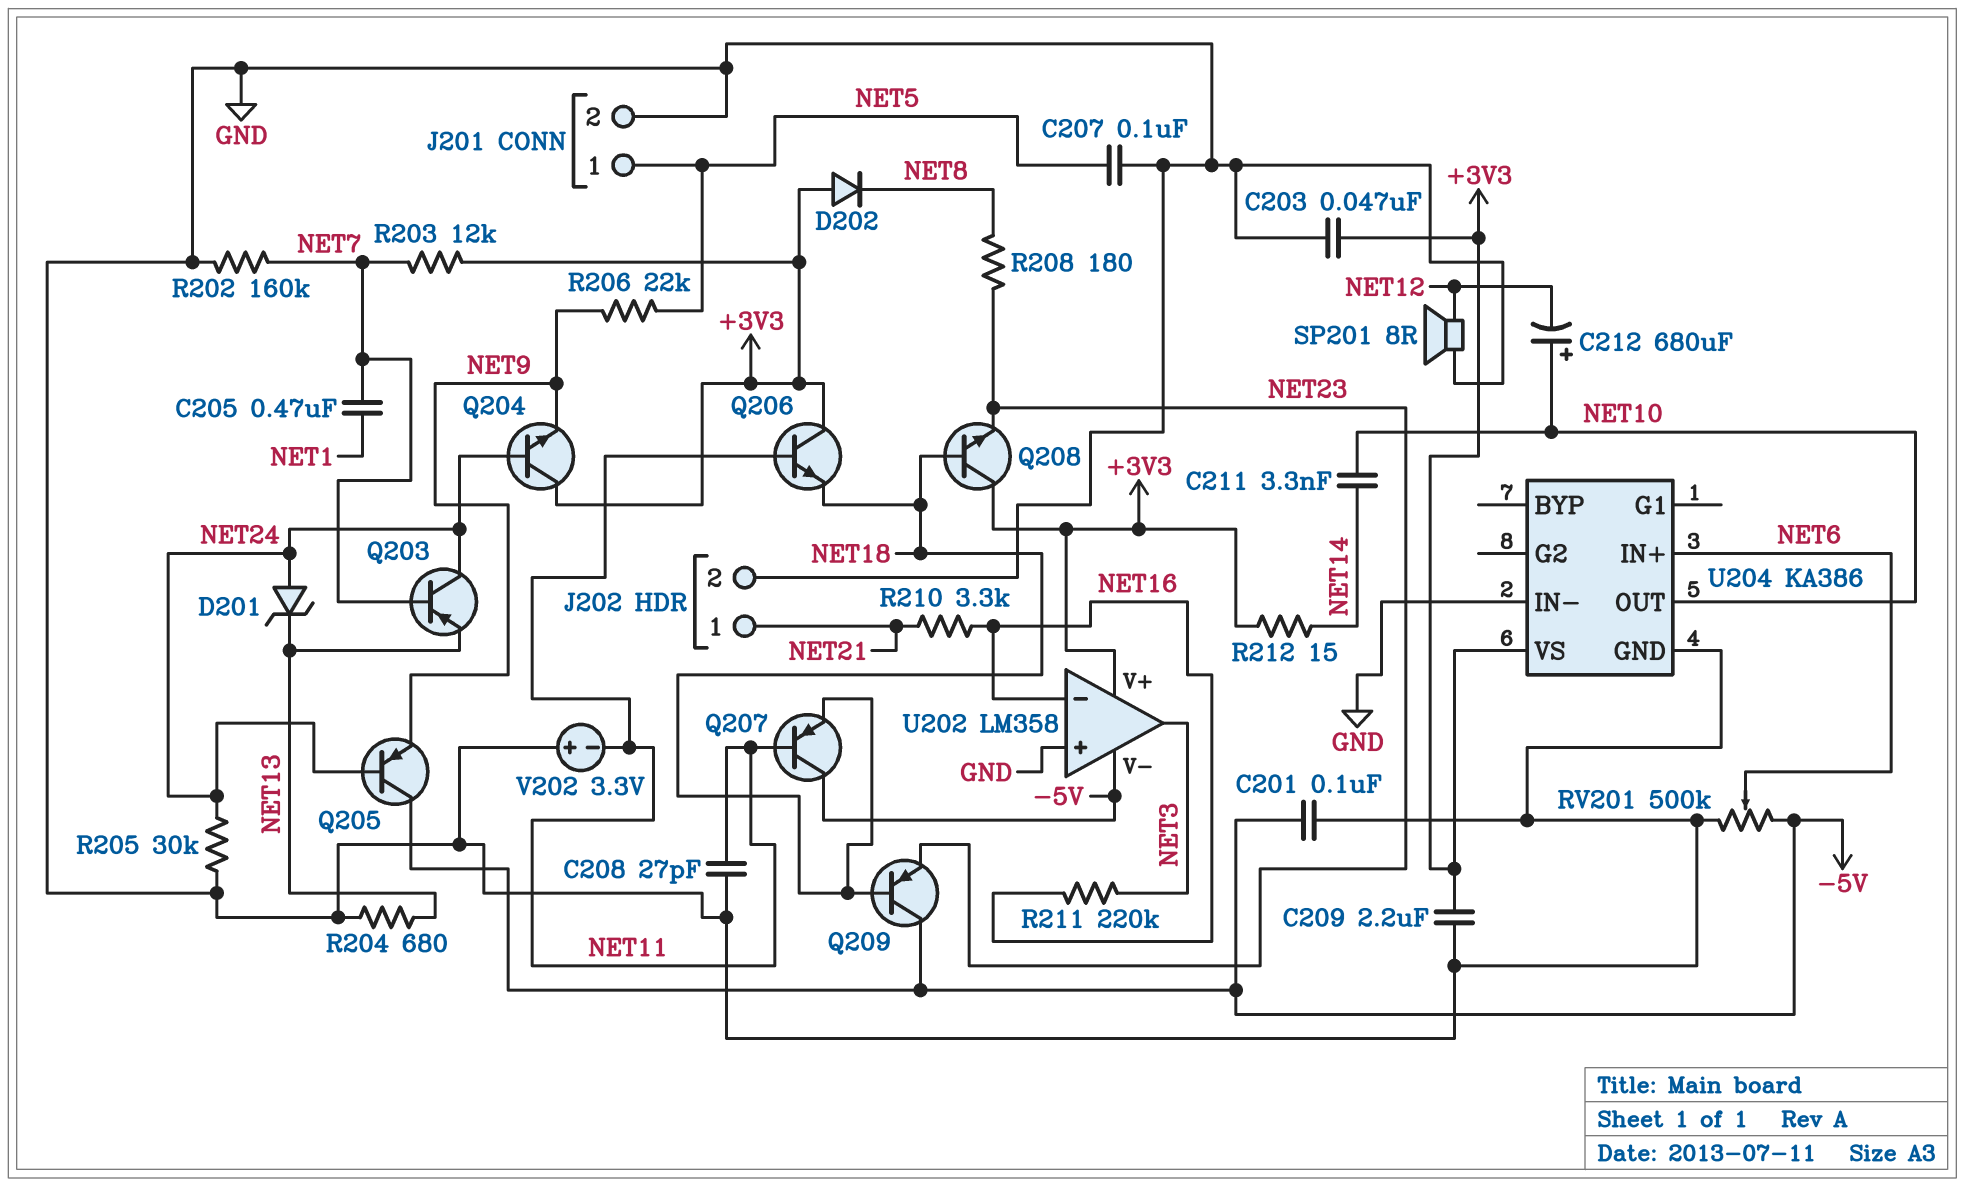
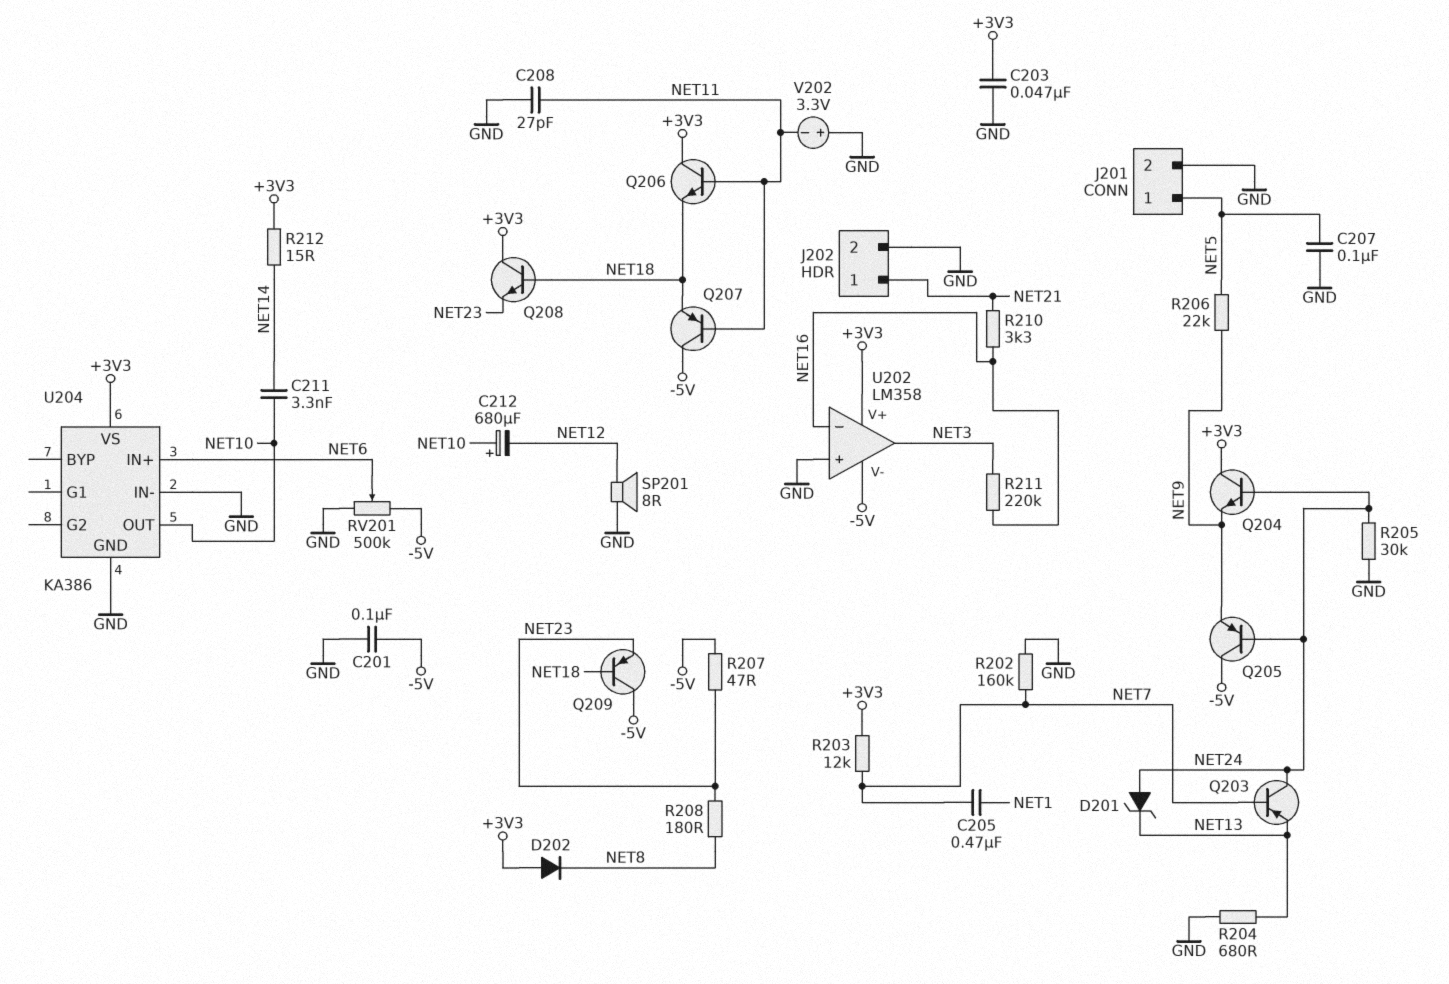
C209: 2.2uF (+3V3, GND) -> none
R207: none -> 47 (-5V, NET23)

